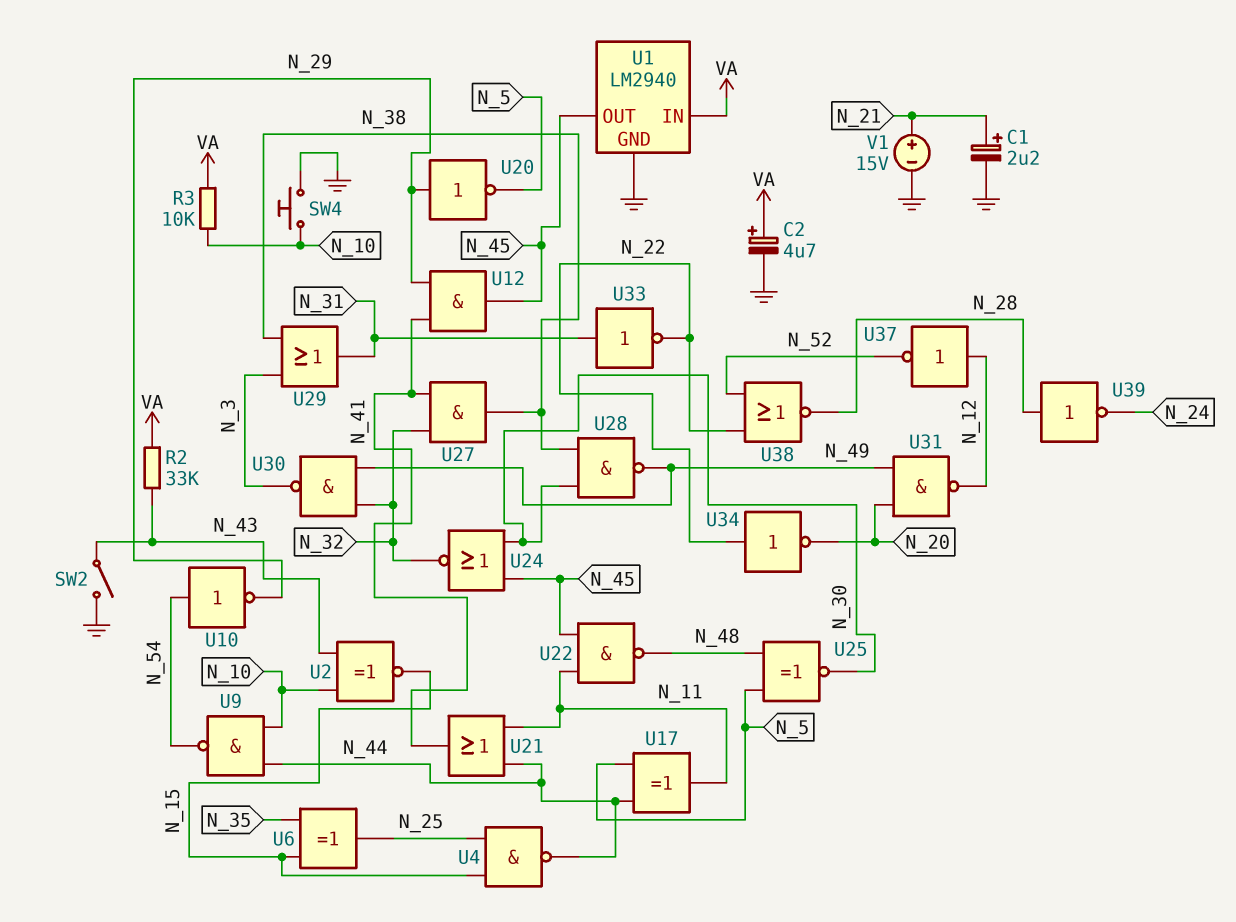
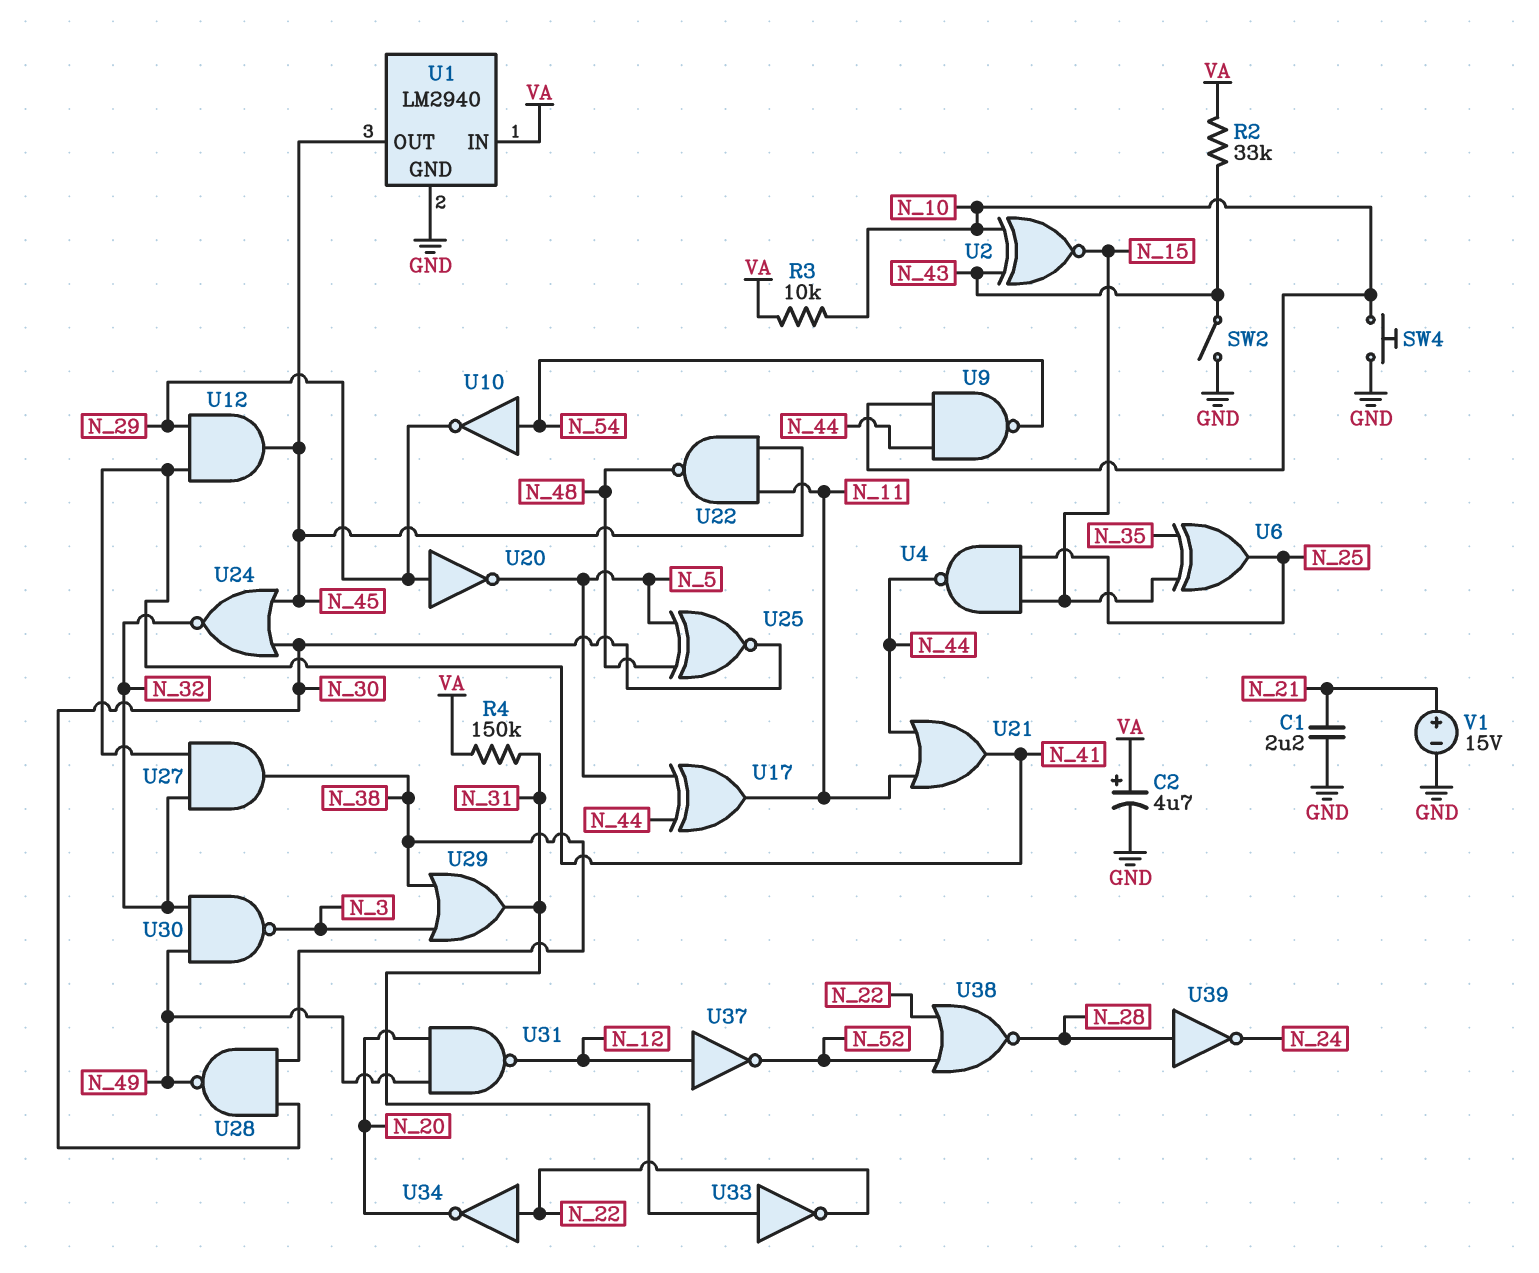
C1: 2.2uF (plus N_21, minus GND) -> 2.2uF (GND, N_21)
R4: none -> 150k (N_31, VA)

